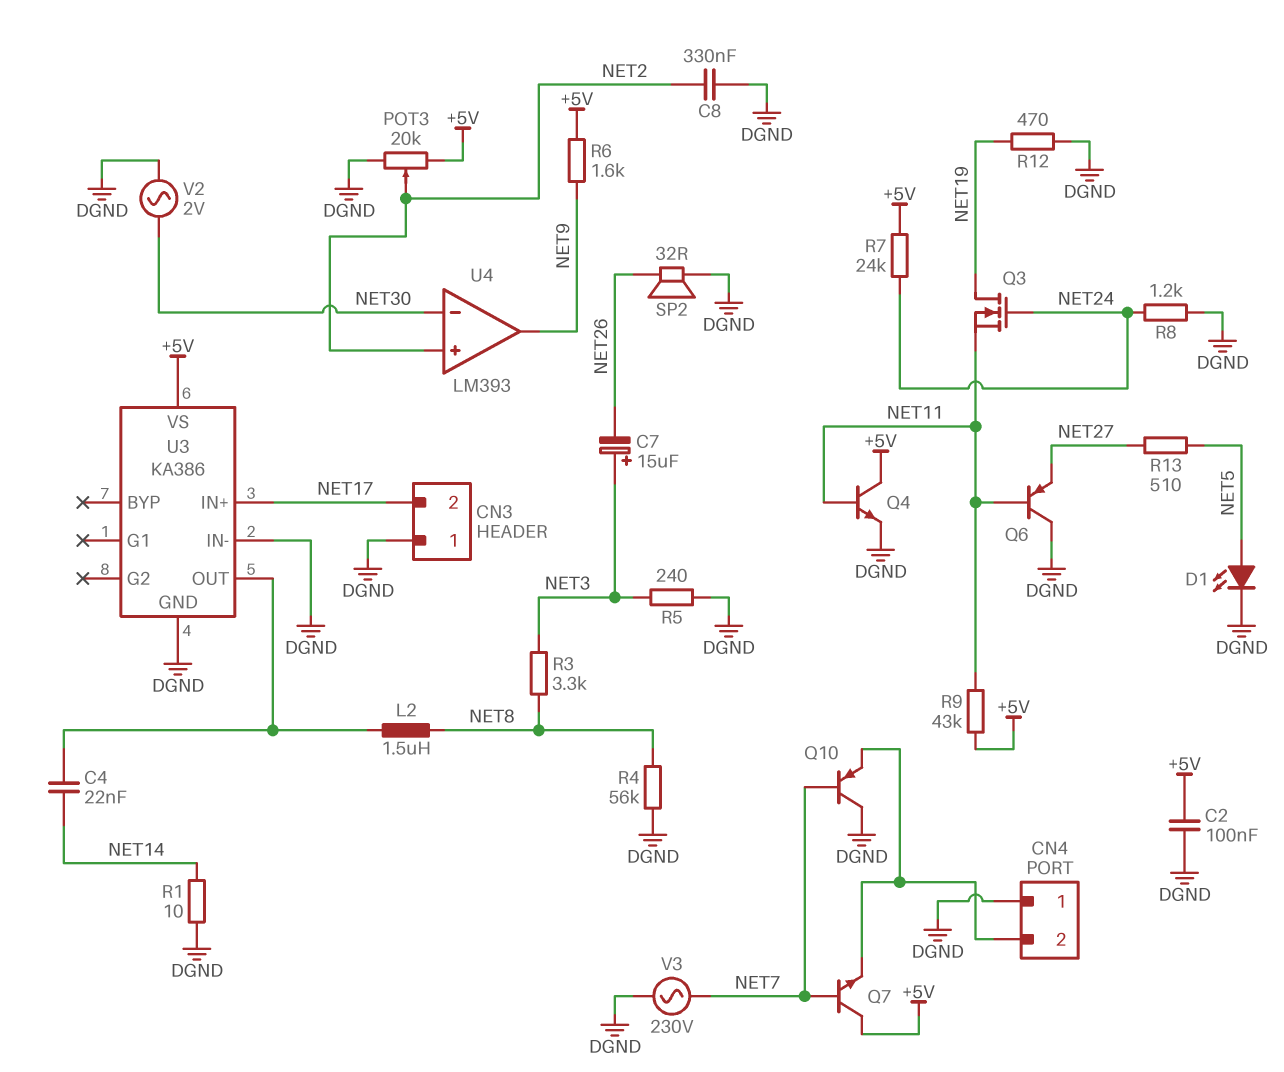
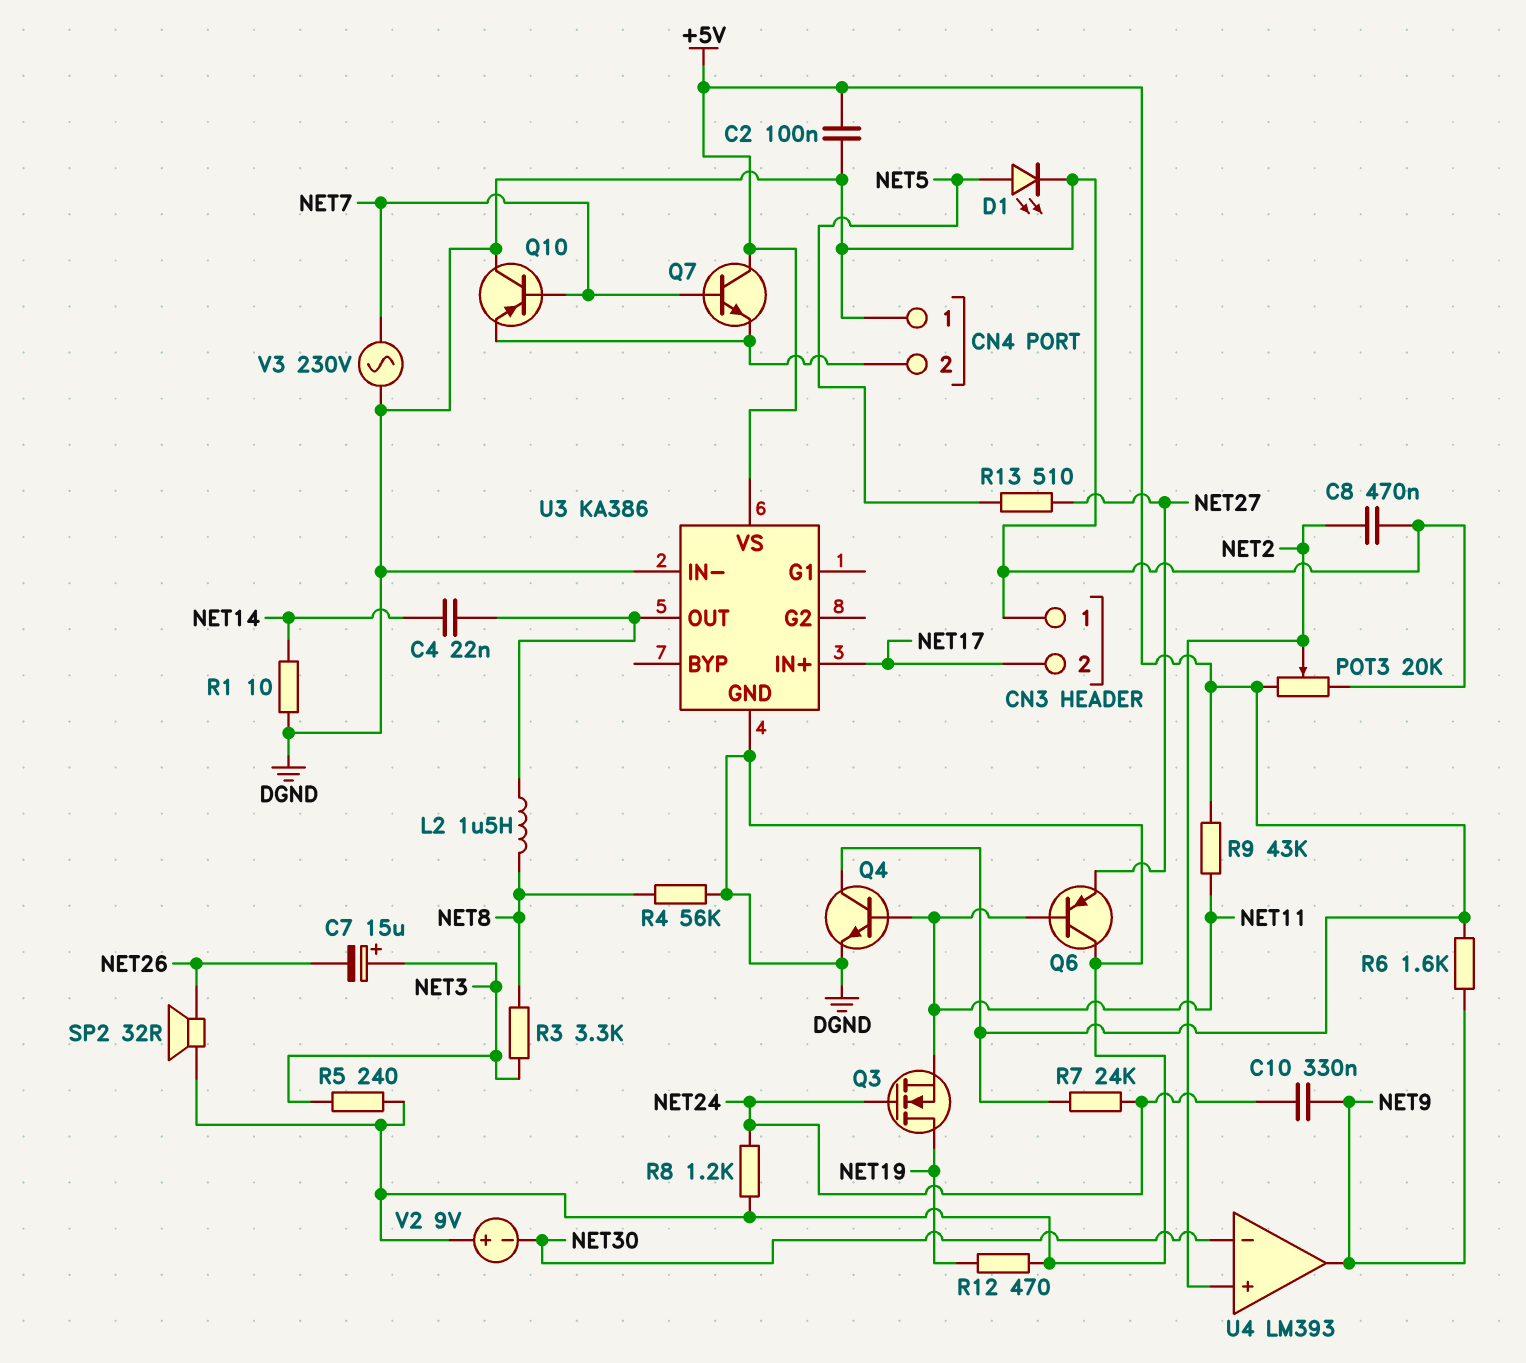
C8: 330nF (DGND, NET2) -> 470nF (DGND, NET2)
C10: none -> 330nF (NET9, NET24)
V2: AC 2V (DGND, NET30) -> 9V (plus DGND, minus NET30)

